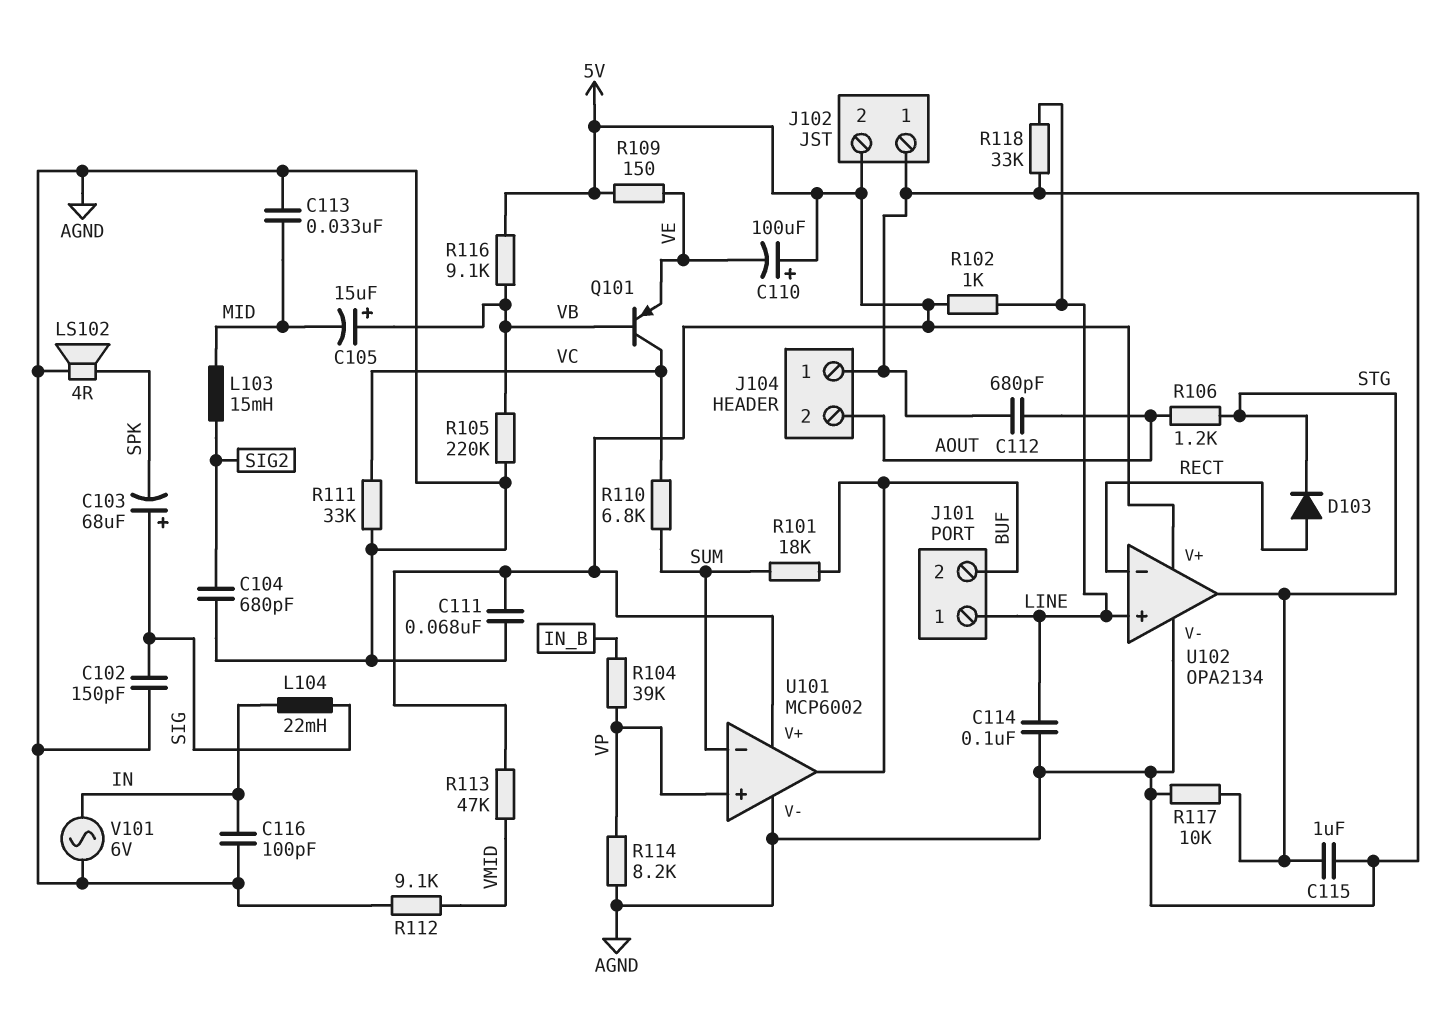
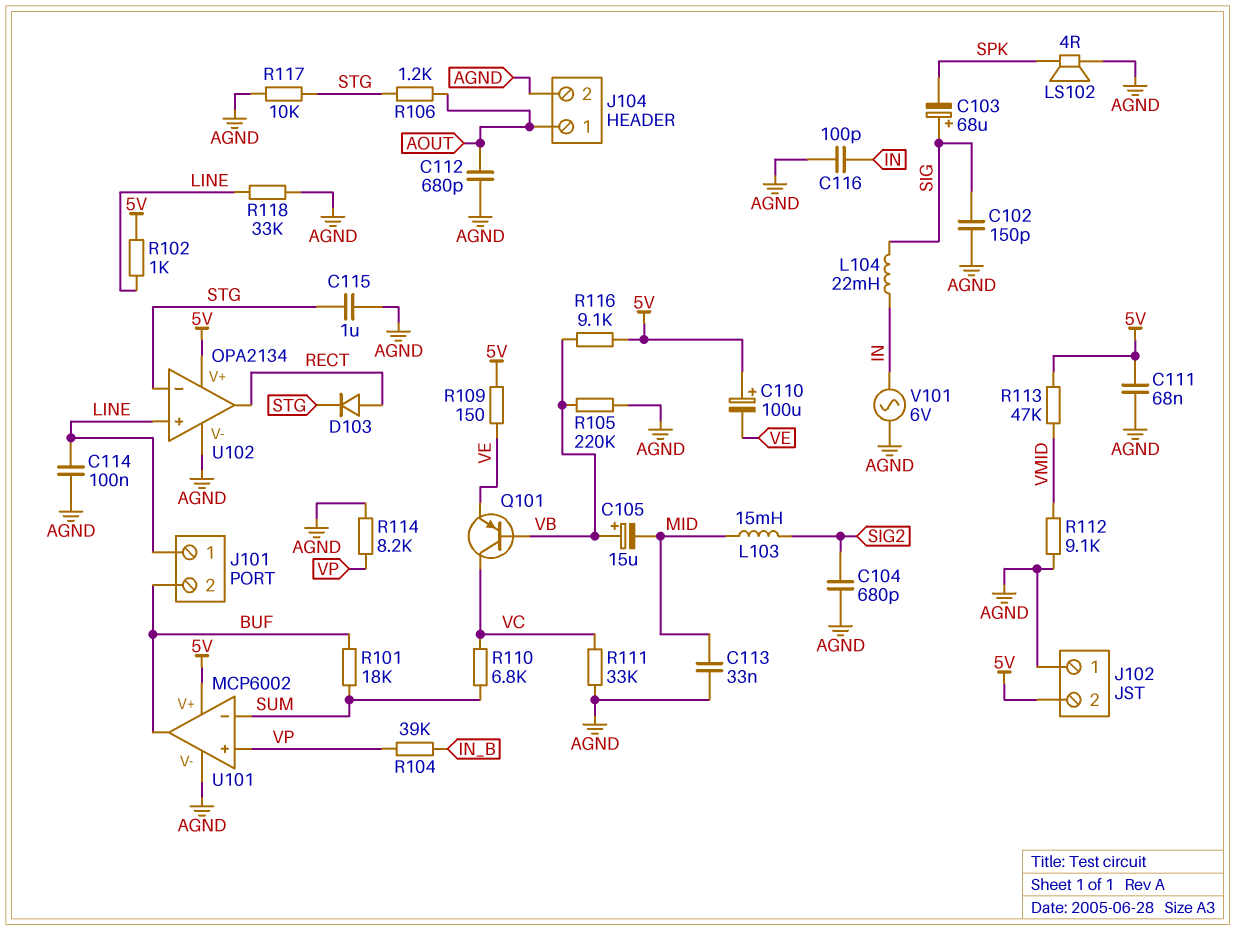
J104 pin 1: AGND -> AOUT
J104 pin 2: AOUT -> AGND
U102 pin in-: RECT -> STG
U102 pin out: STG -> RECT

